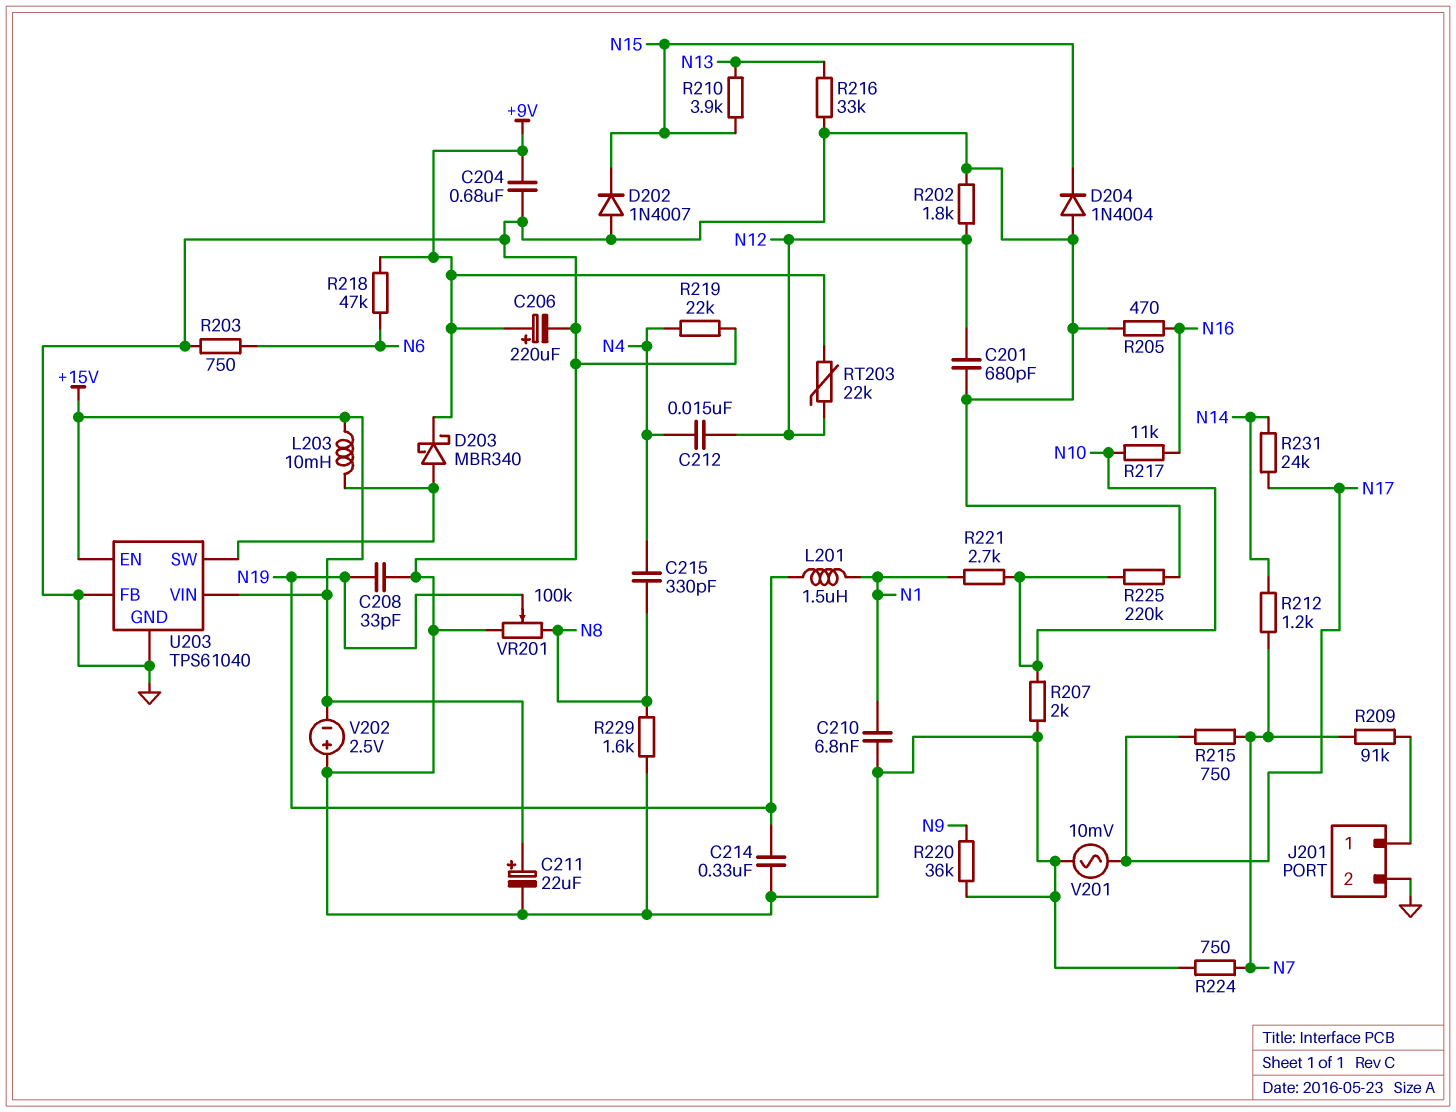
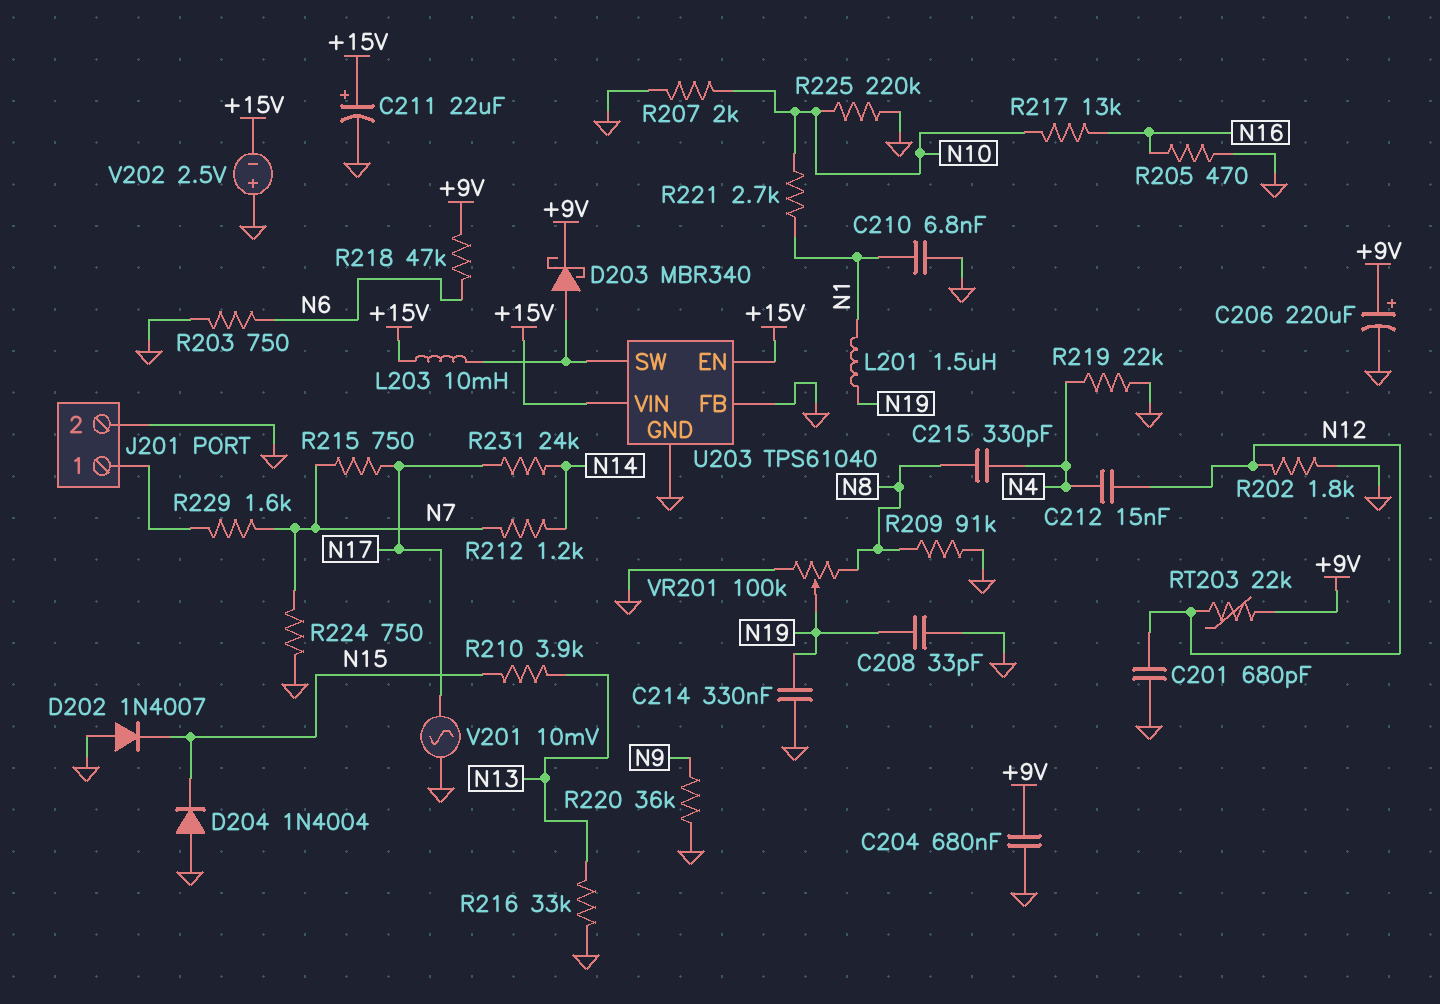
R209: 91k (J201/1, N7) -> 91k (GND, N8)
R217: 11k (N10, N16) -> 13k (N10, N16)
R229: 1.6k (GND, N8) -> 1.6k (J201/1, N7)

